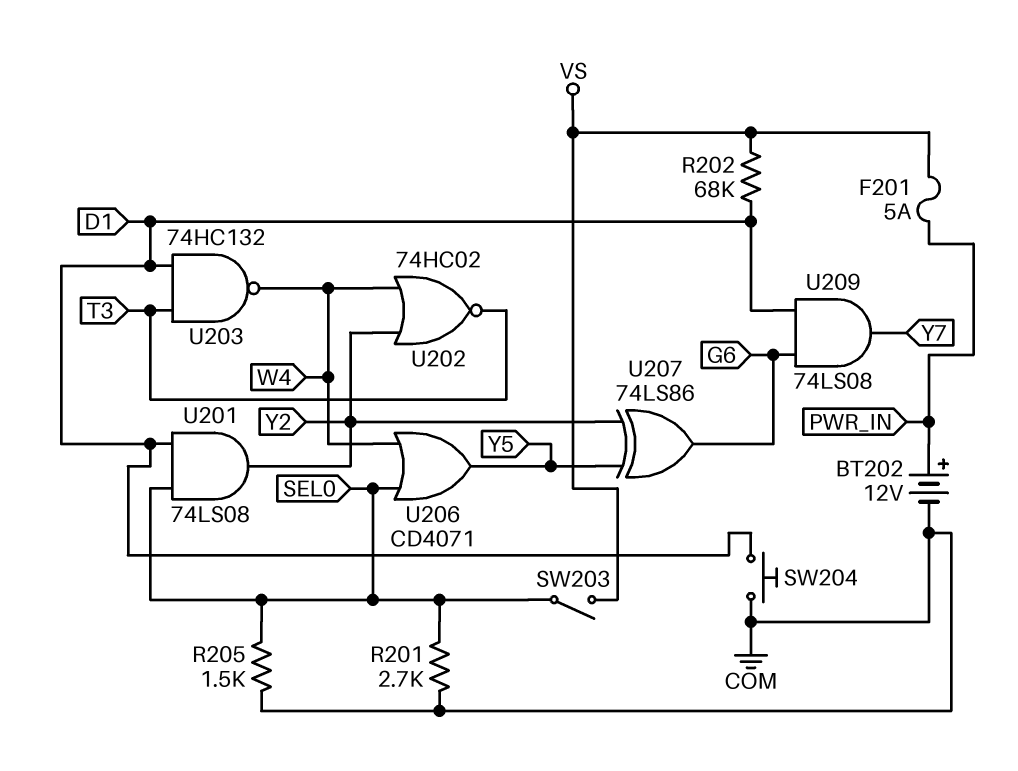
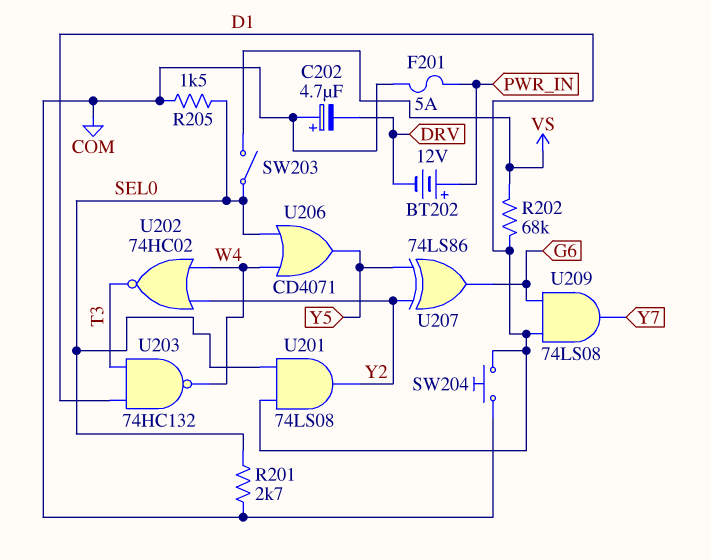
BT202: 12V (plus PWR_IN, minus COM) -> 12V (plus PWR_IN, minus DRV)
C202: none -> 4.7uF (plus COM, minus DRV)
F201: 5A (PWR_IN, VS) -> 5A (COM, PWR_IN)

